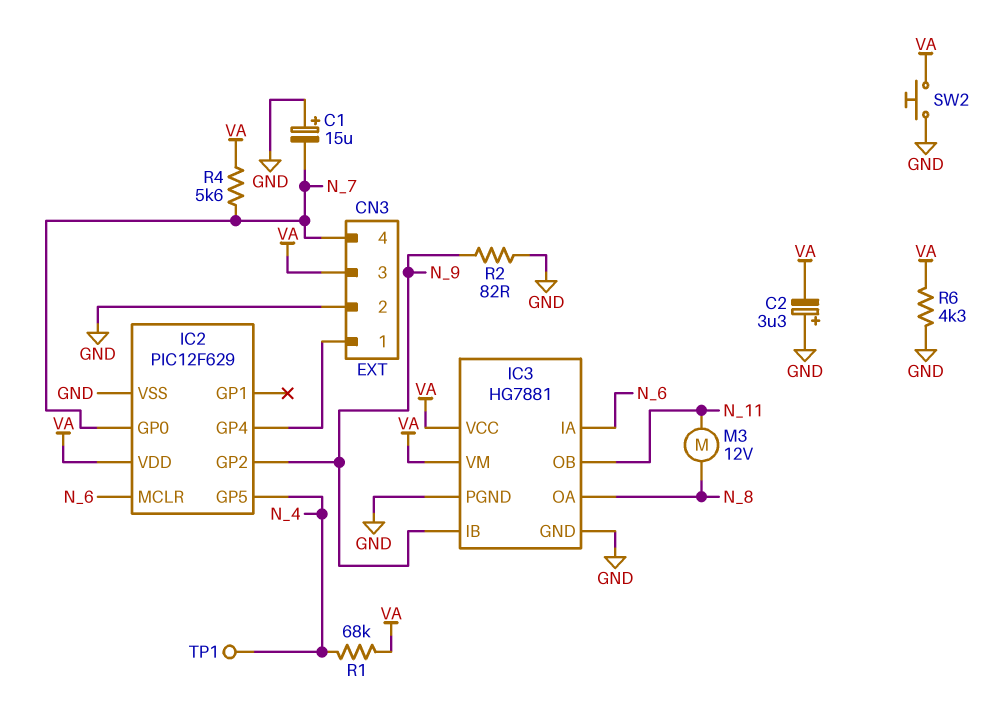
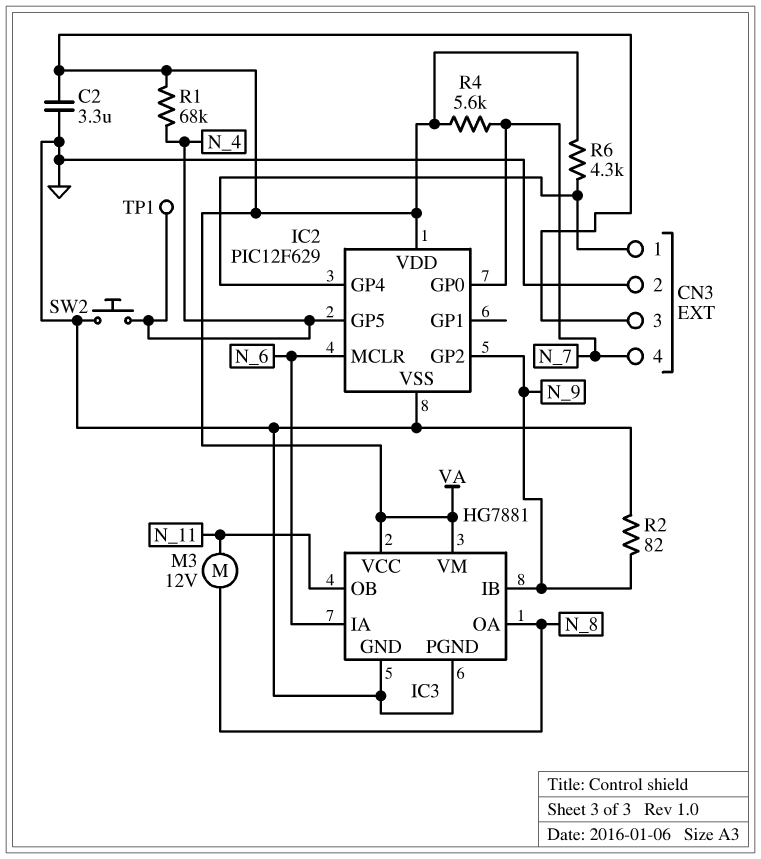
C1: 15uF (plus GND, minus N_7) -> none
C2: 3.3uF (plus GND, minus VA) -> 3.3uF (GND, VA)
R6: 4.3k (GND, VA) -> 4.3k (CN3/1, VA)
SW2: button (GND, VA) -> button (GND, N_4)

